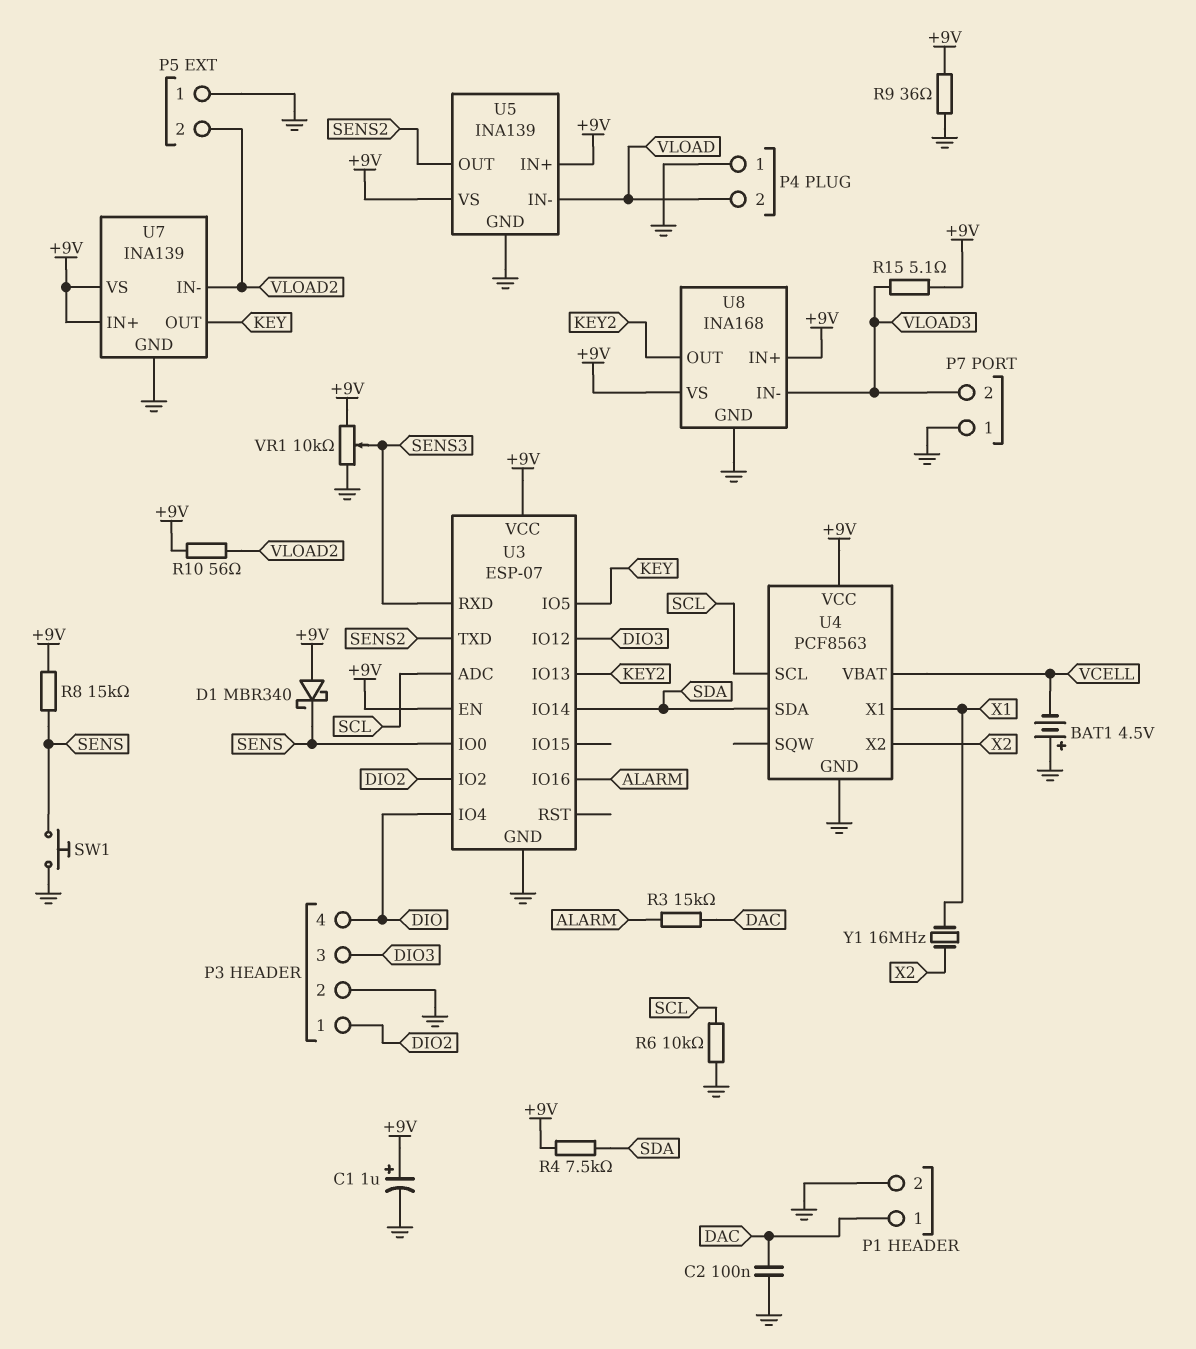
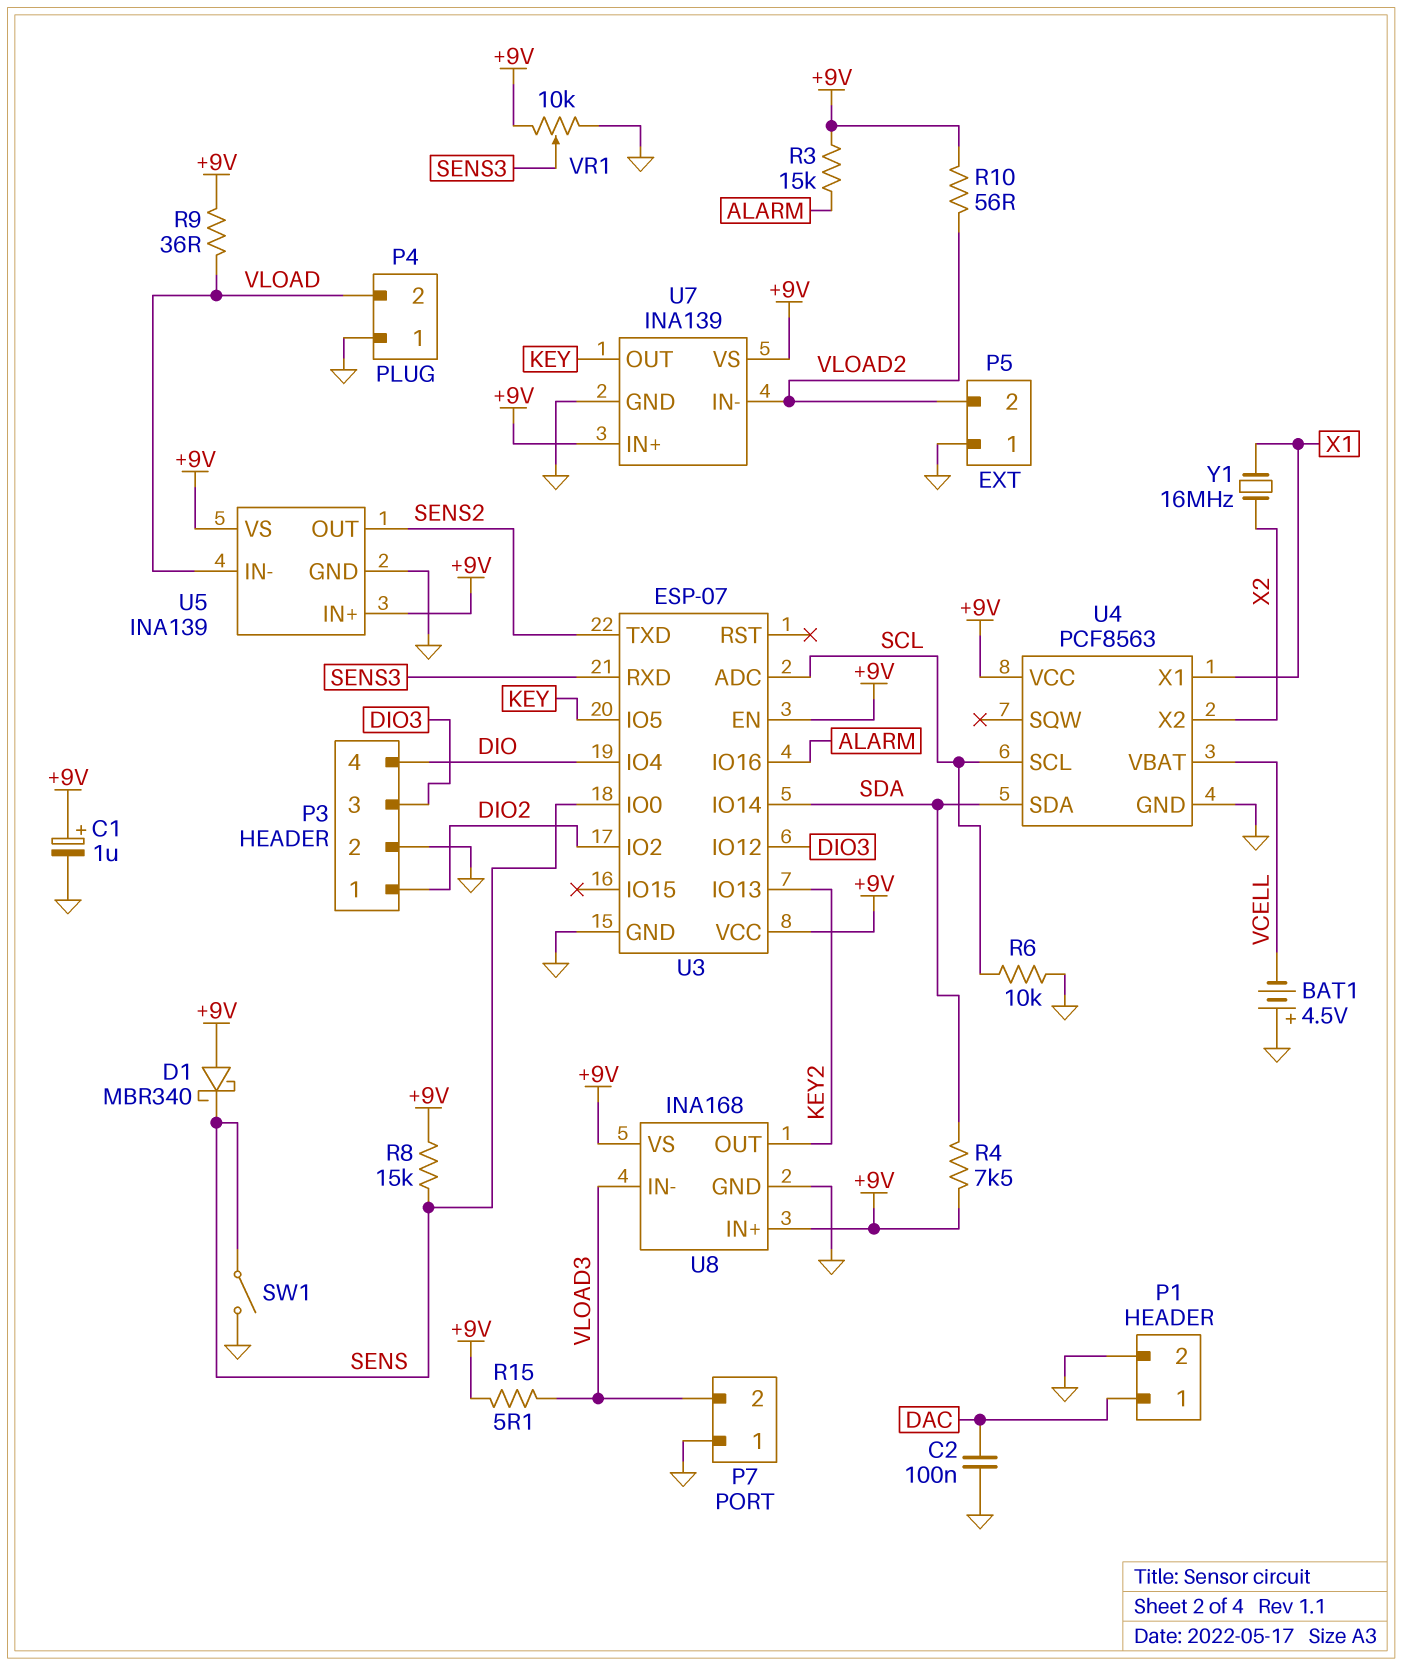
R3: 15k (ALARM, DAC) -> 15k (+9V, ALARM)
R9: 36 (+9V, GND) -> 36 (+9V, VLOAD)
SW1: button (GND, SENS) -> switch (GND, SENS)

